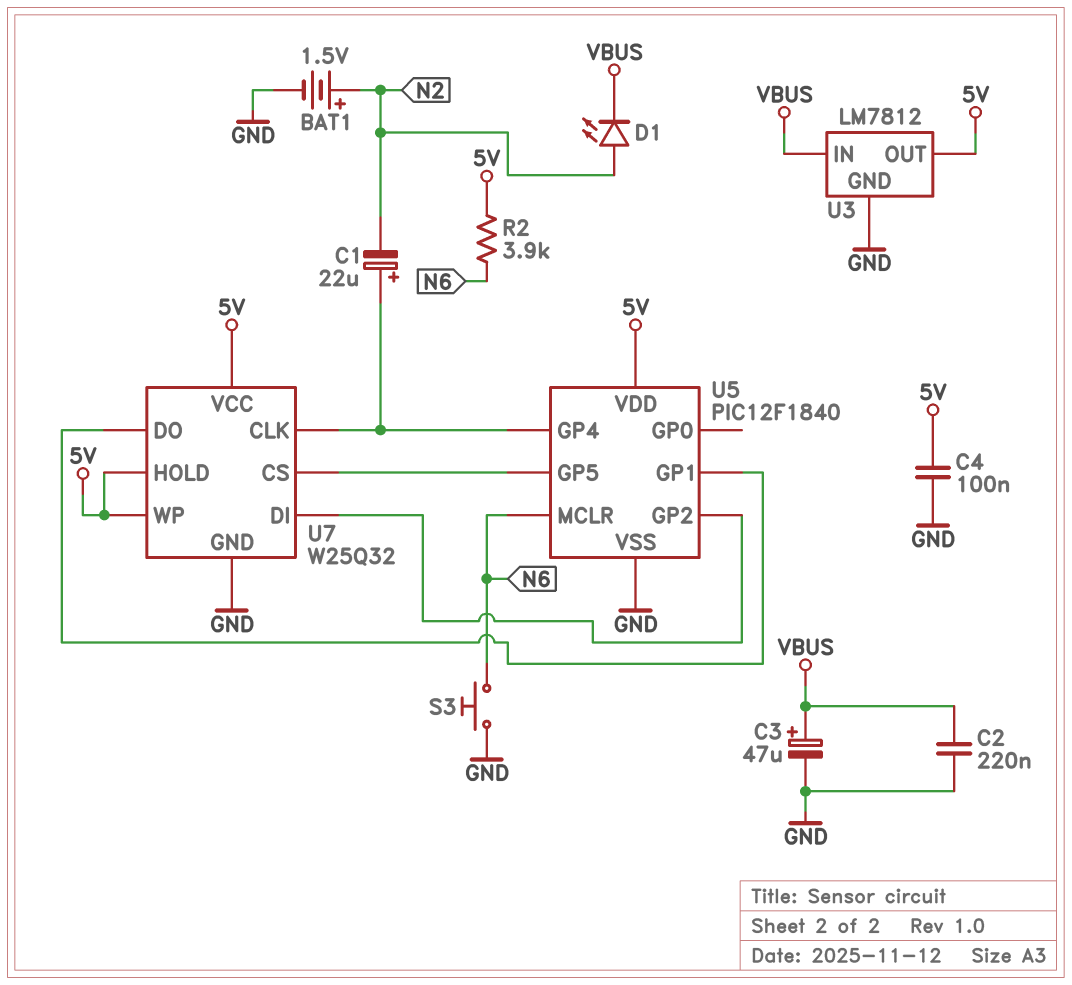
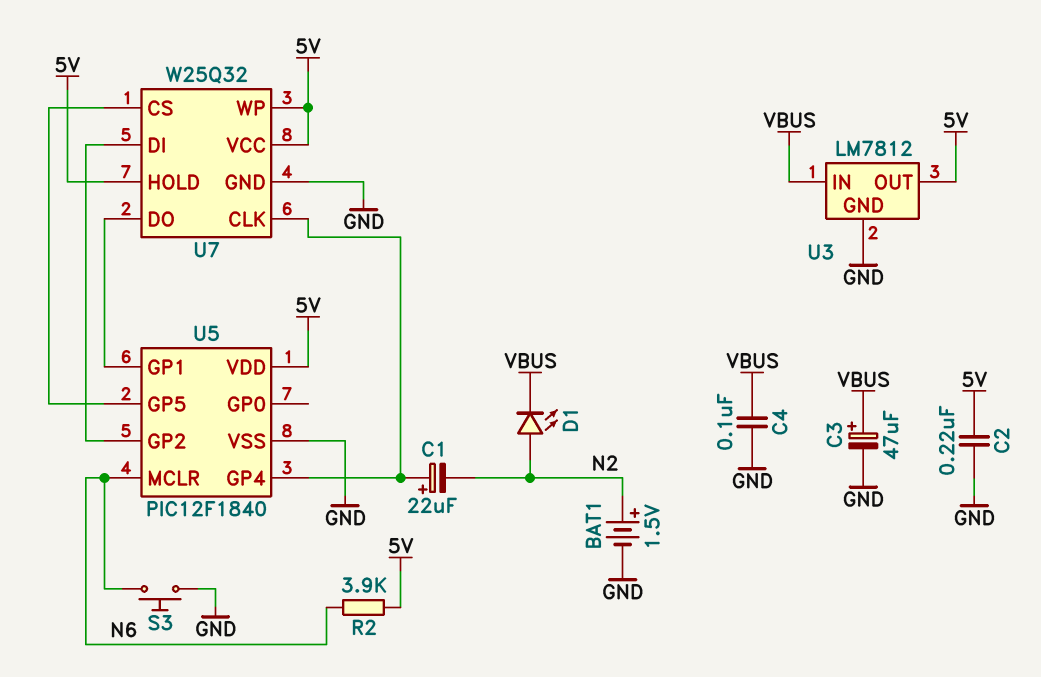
C2: 220nF (GND, VBUS) -> 220nF (5V, GND)
C4: 100nF (5V, GND) -> 100nF (GND, VBUS)

